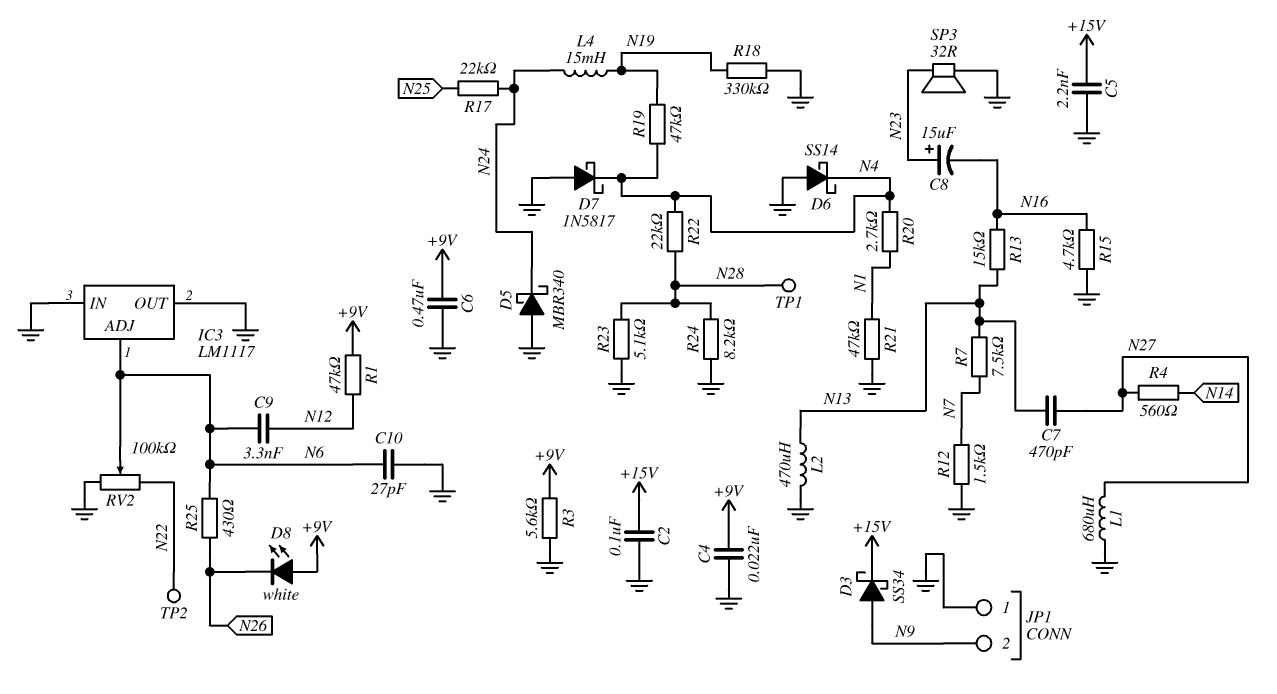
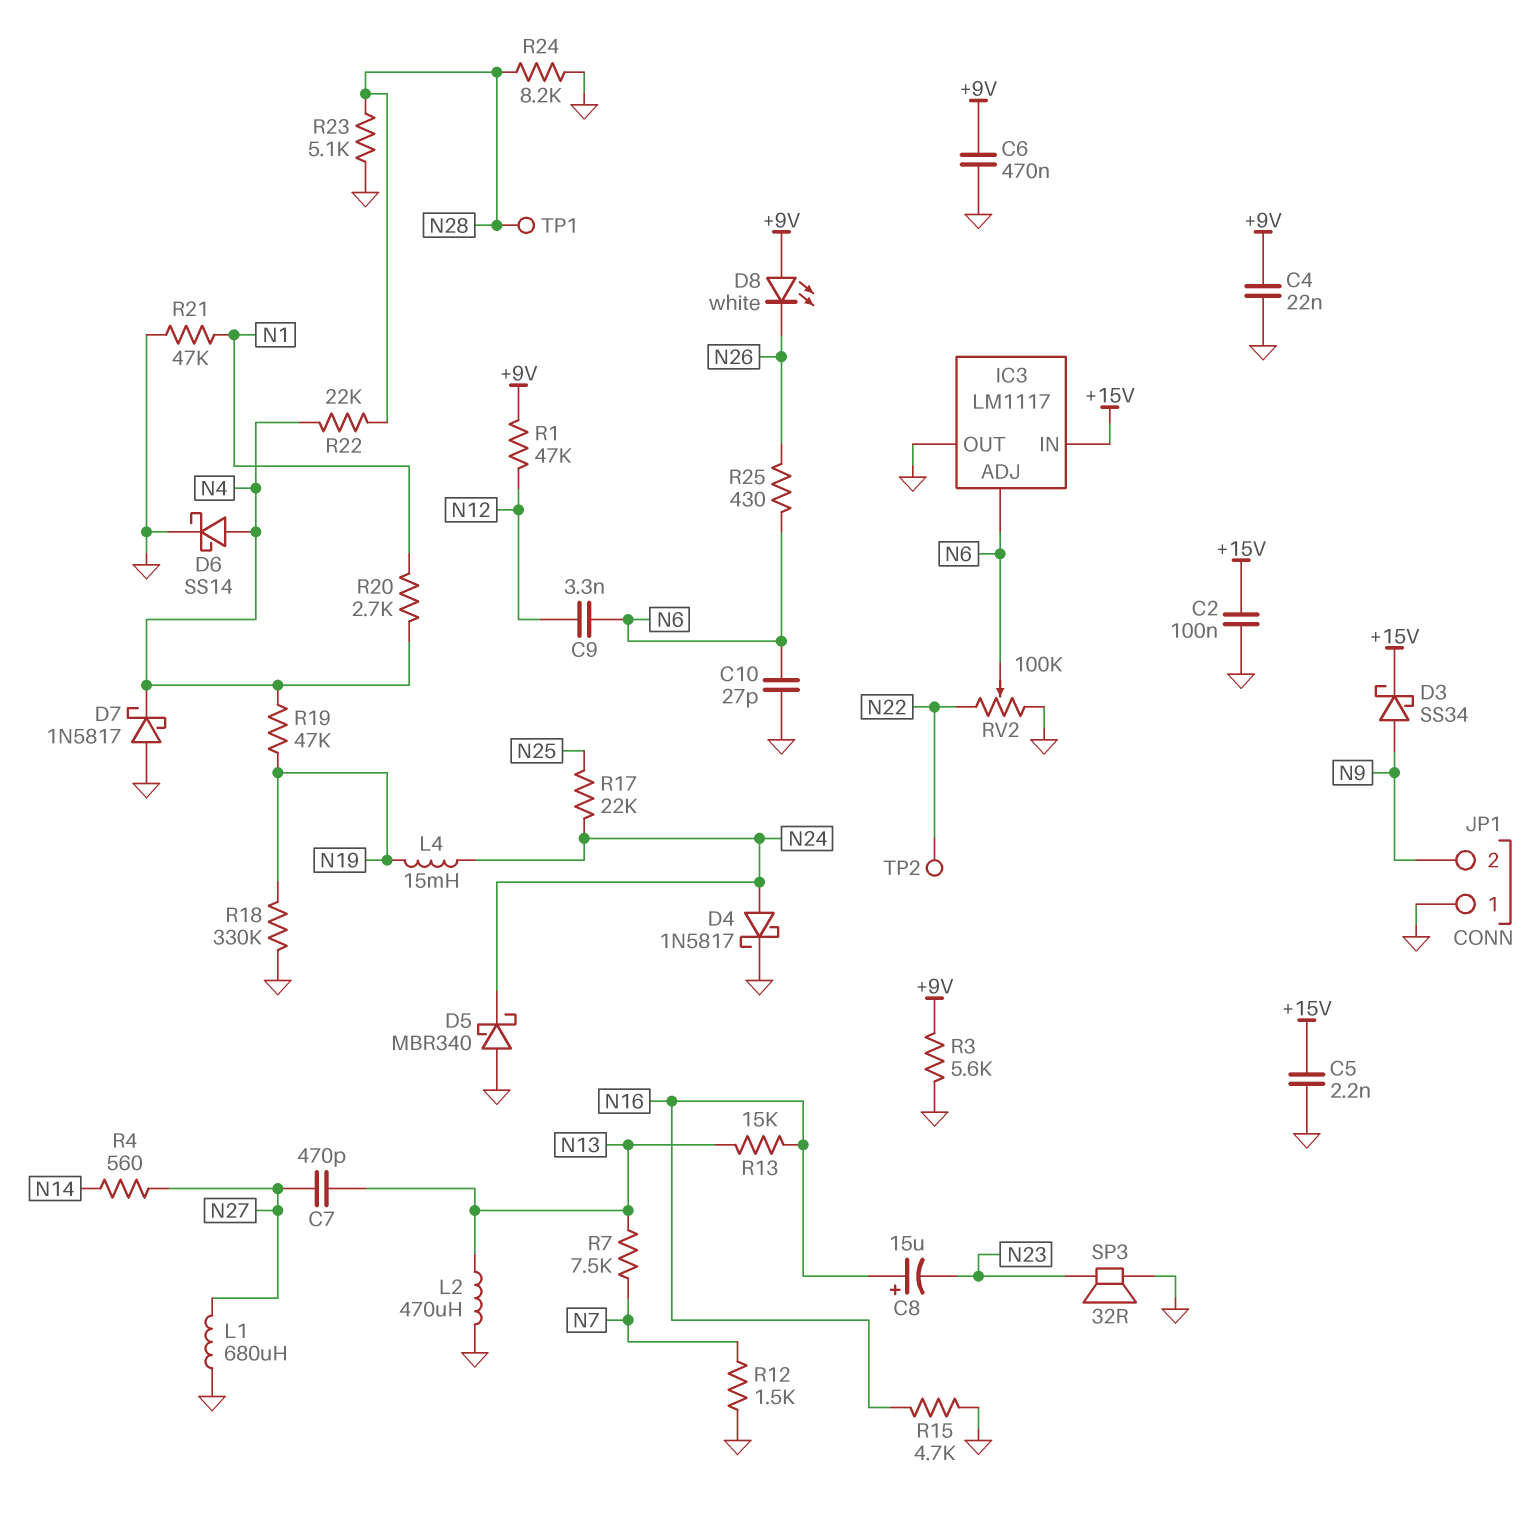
C8: 15uF (plus N23, minus N16) -> 15uF (plus N16, minus N23)
D4: none -> schottky 1N5817 (A N24, K GND)
D6: schottky SS14 (A GND, K N4) -> schottky SS14 (A N4, K GND)
IC3 pin IN: GND -> +15V

